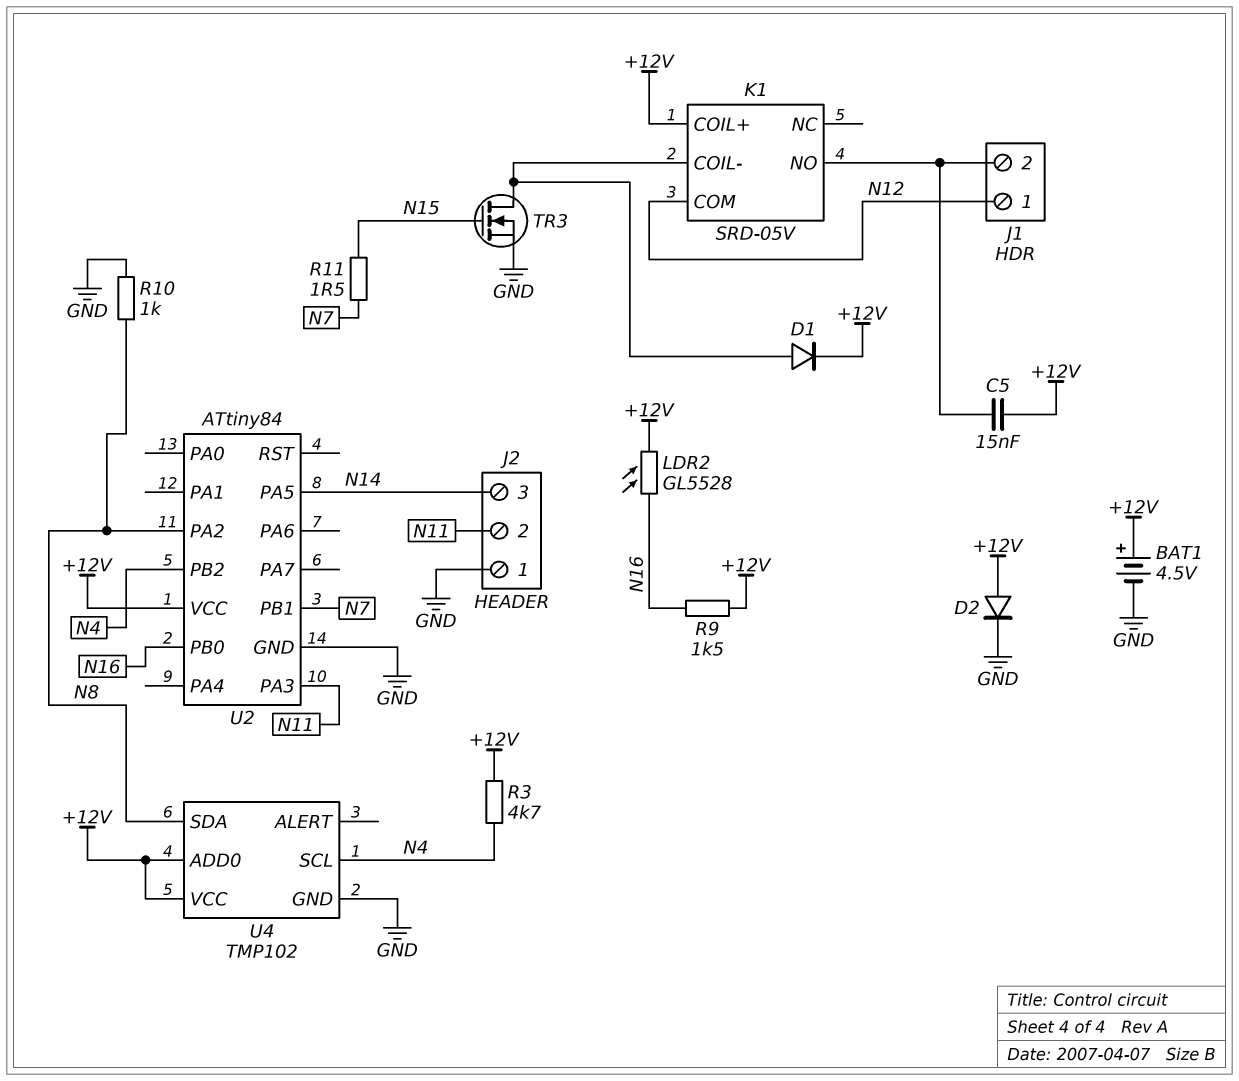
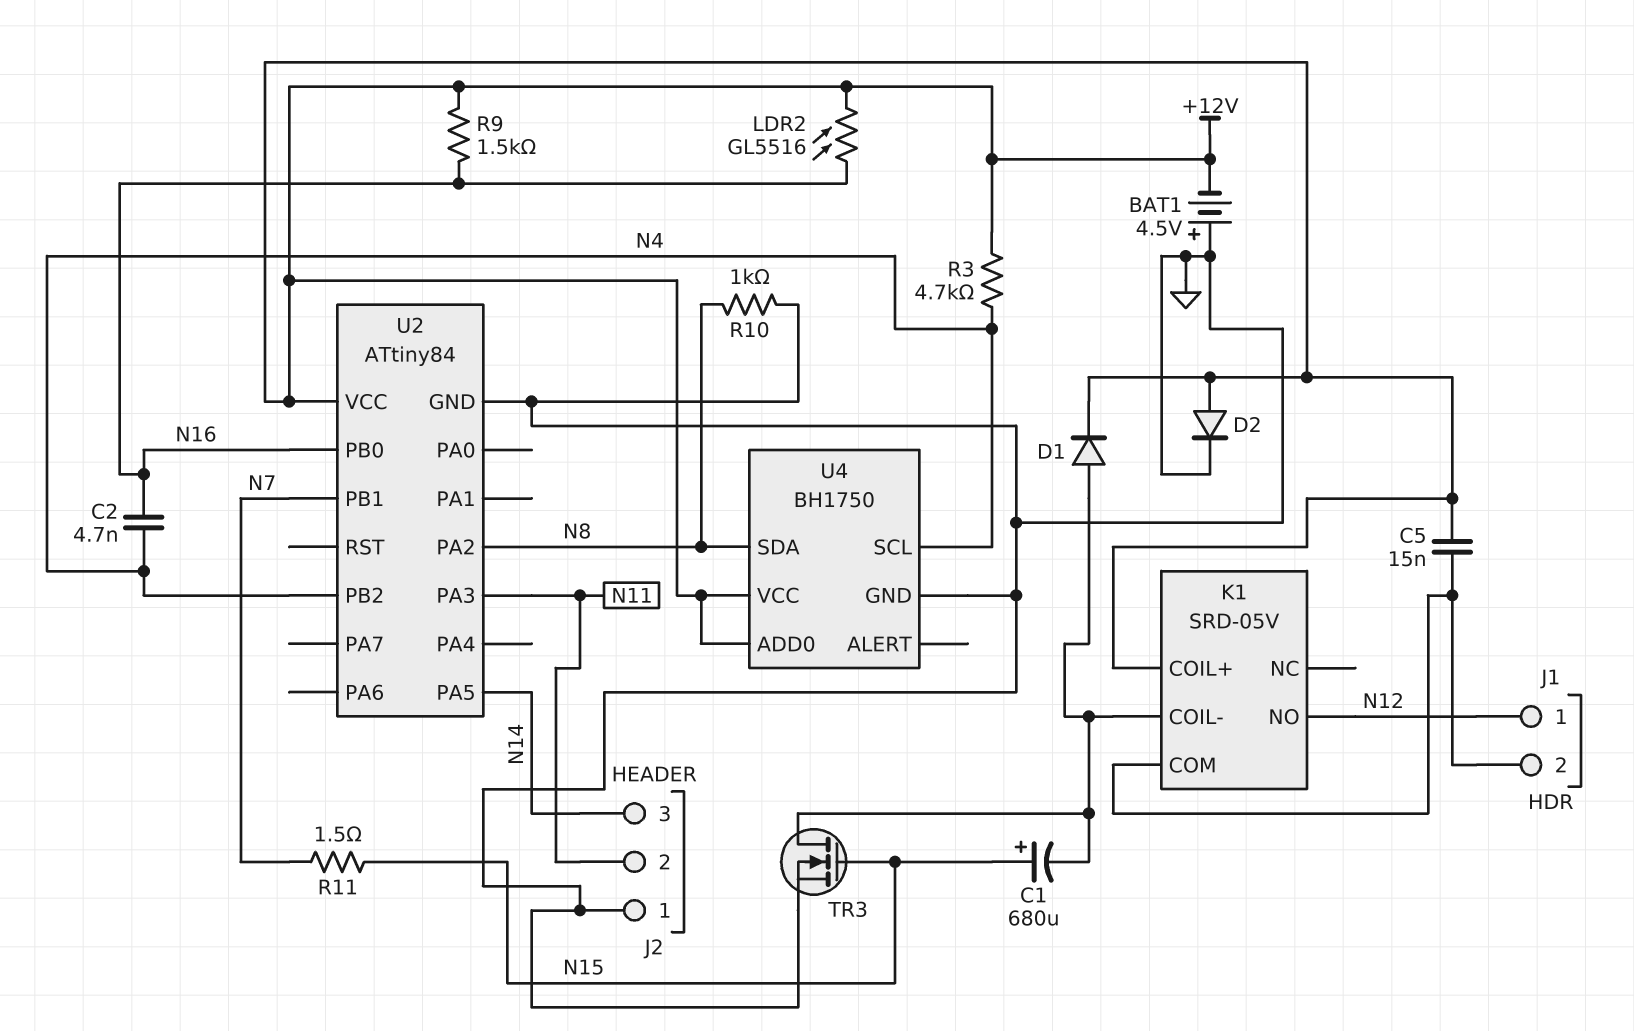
BAT1: 4.5V (plus +12V, minus GND) -> 4.5V (plus GND, minus +12V)
C1: none -> 680uF (plus N15, minus K1/COIL-)
C2: none -> 4.7nF (N4, N16)
K1 pin COM: N12 -> J1/2
K1 pin NO: J1/2 -> N12
LDR2: GL5528 (+12V, N16) -> GL5516 (+12V, N16)
U4: TMP102 -> BH1750

